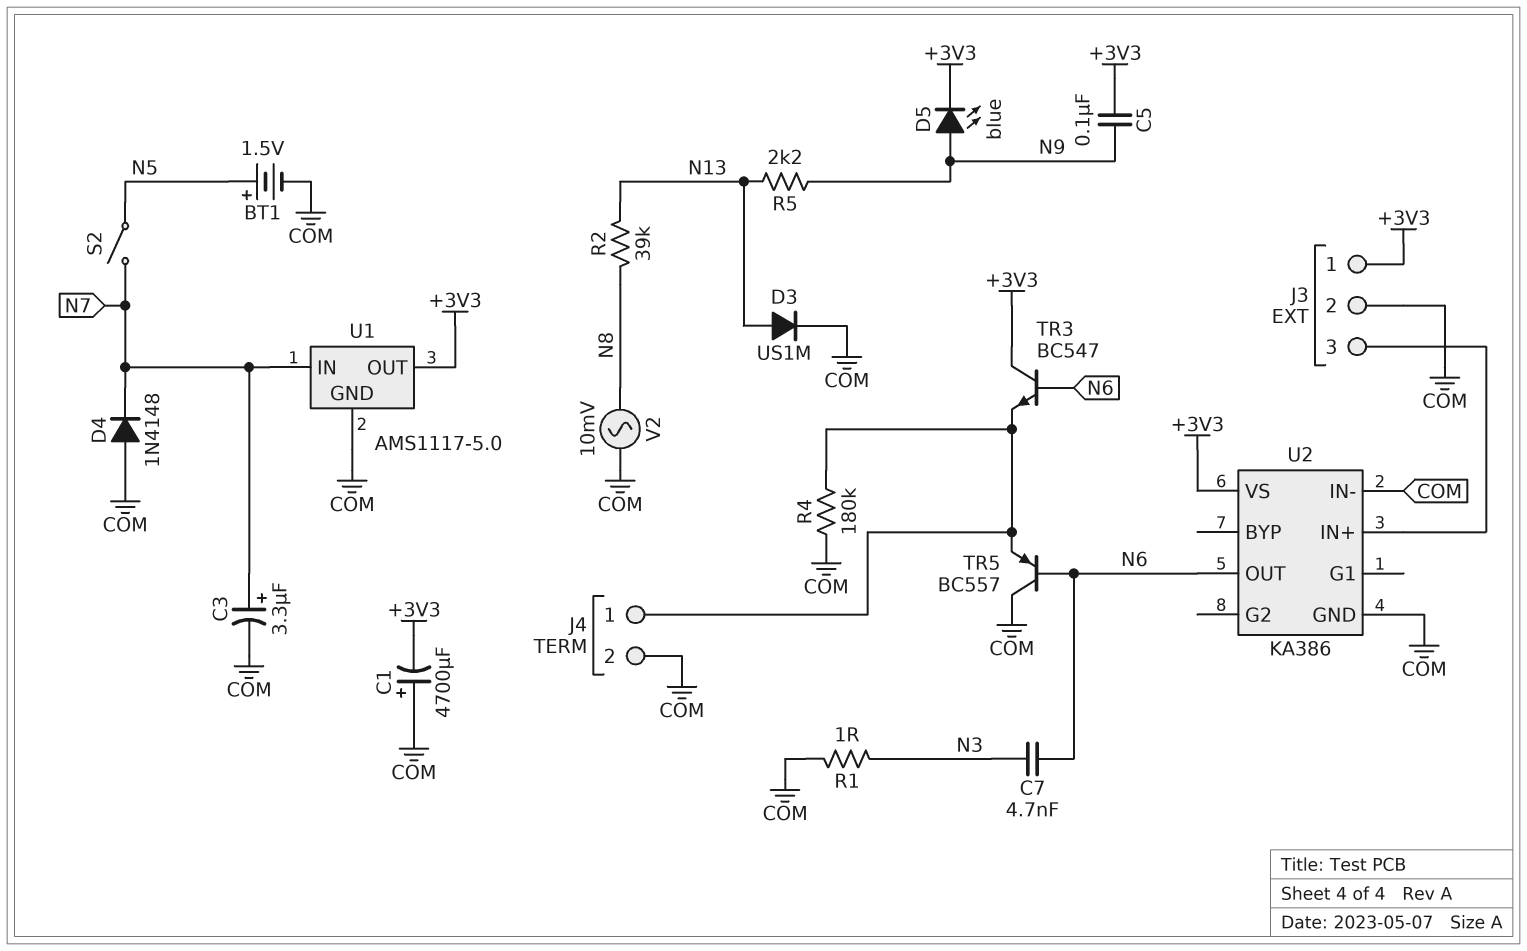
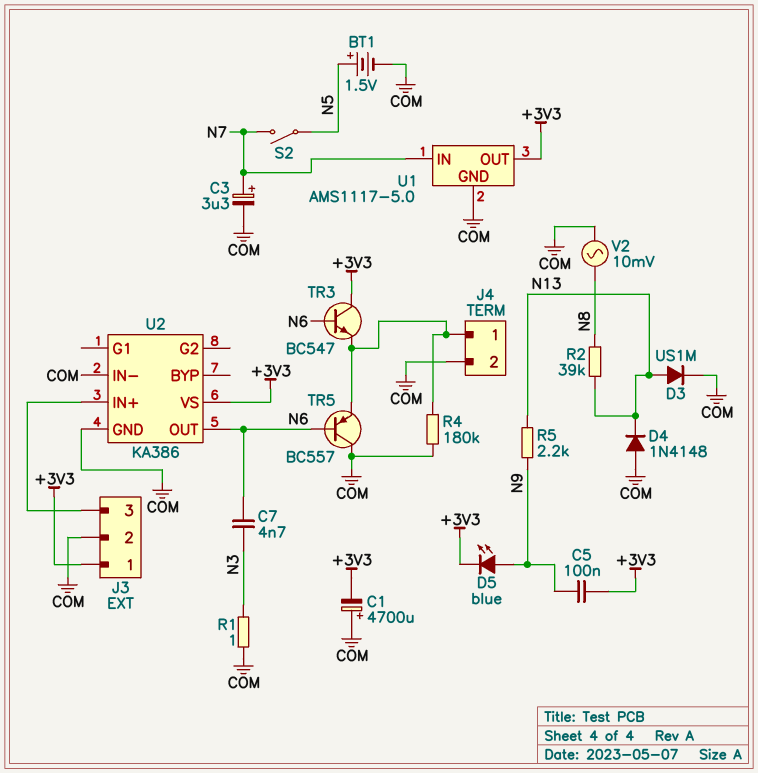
D4: diode 1N4148 (A COM, K N7) -> diode 1N4148 (A COM, K N13)

